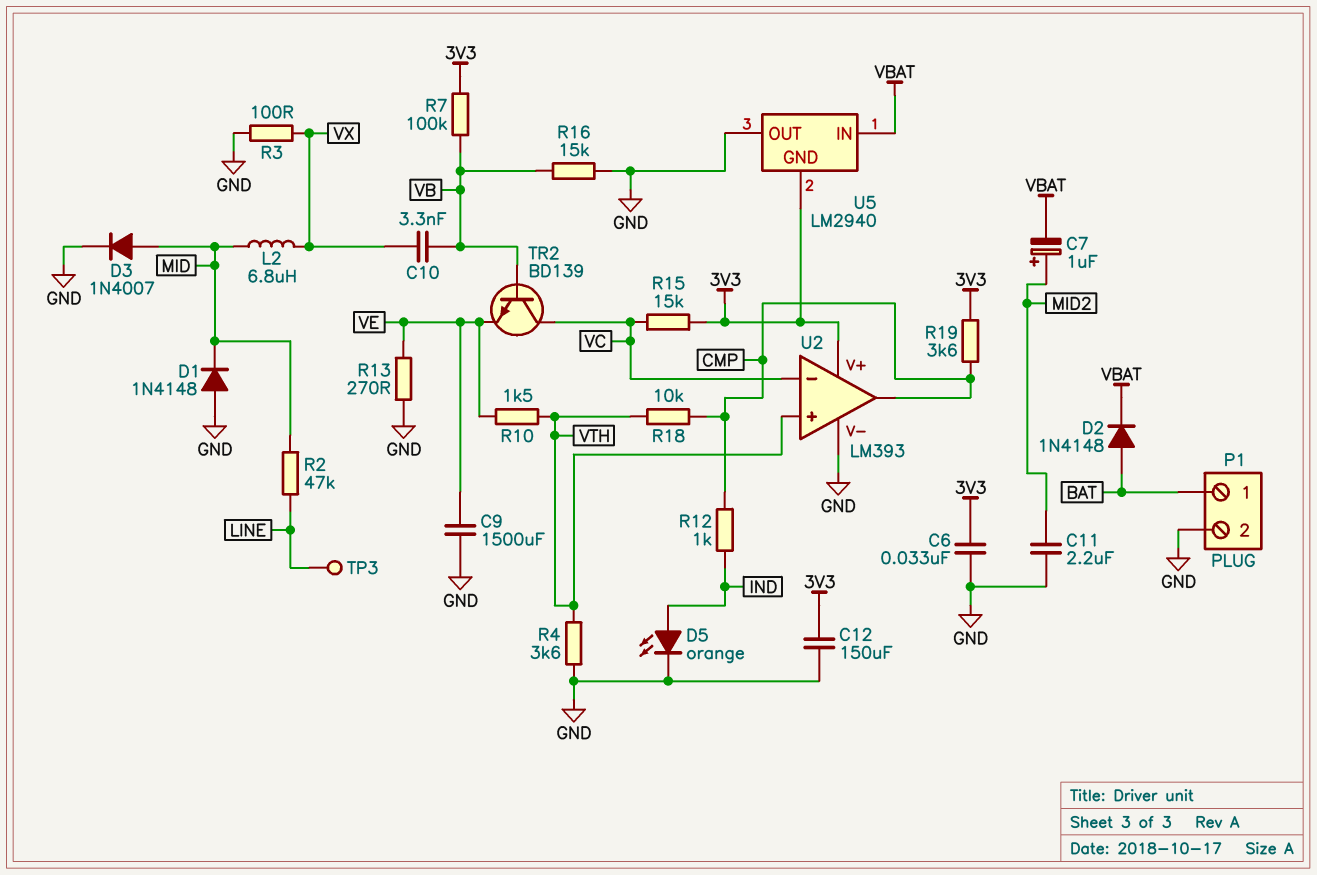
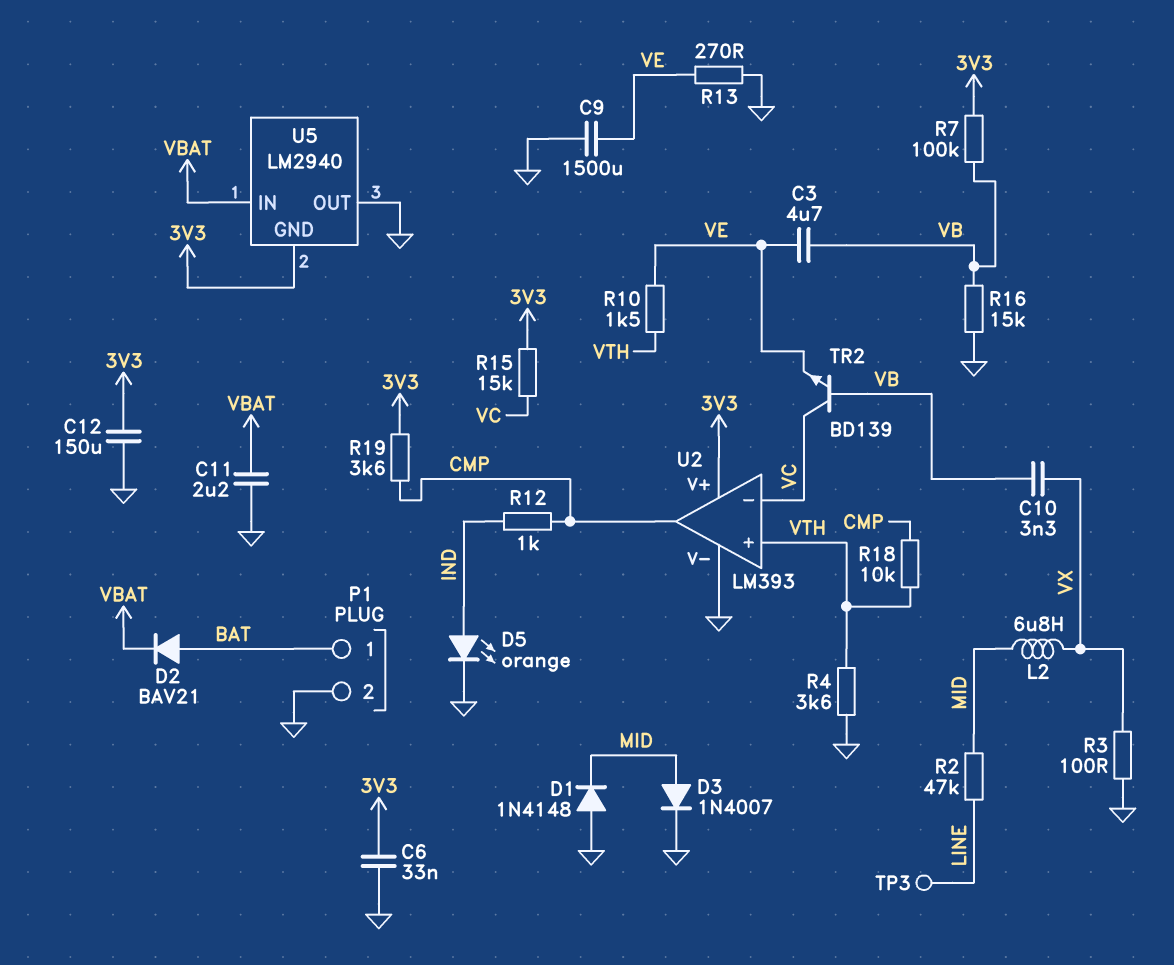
C3: none -> 4.7uF (VB, VE)
C7: 1uF (plus MID2, minus VBAT) -> none
C11: 2.2uF (GND, MID2) -> 2.2uF (GND, VBAT)
D2: diode 1N4148 (A BAT, K VBAT) -> diode BAV21 (A BAT, K VBAT)

